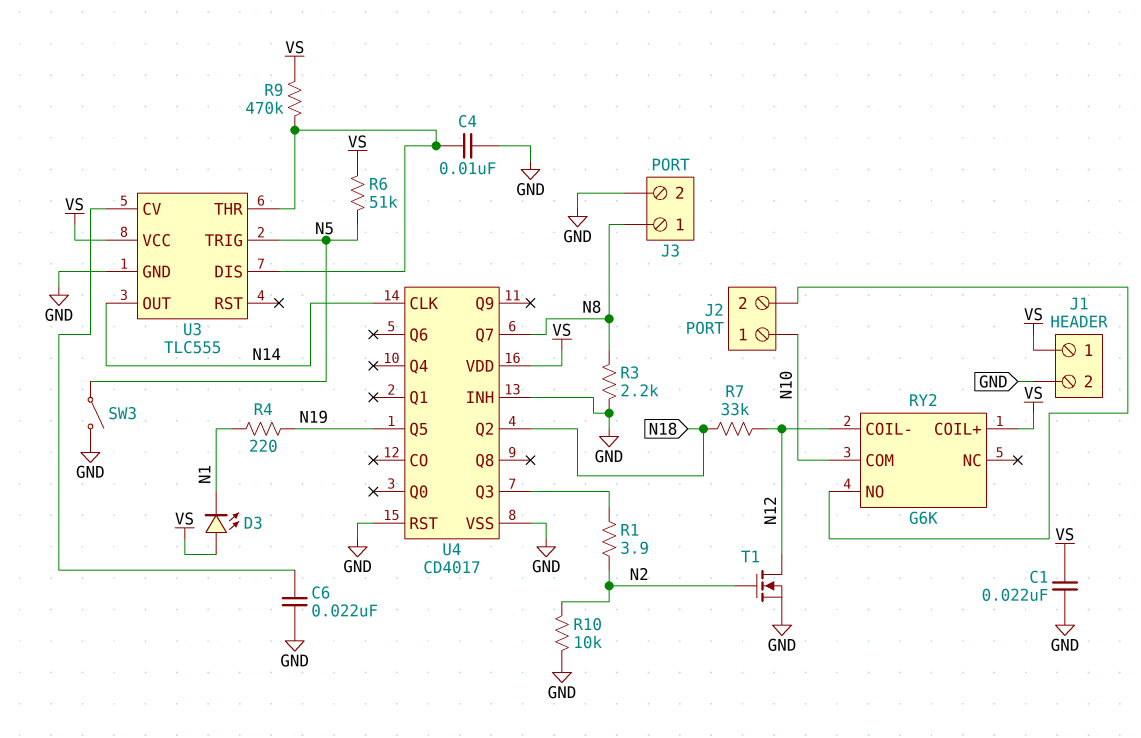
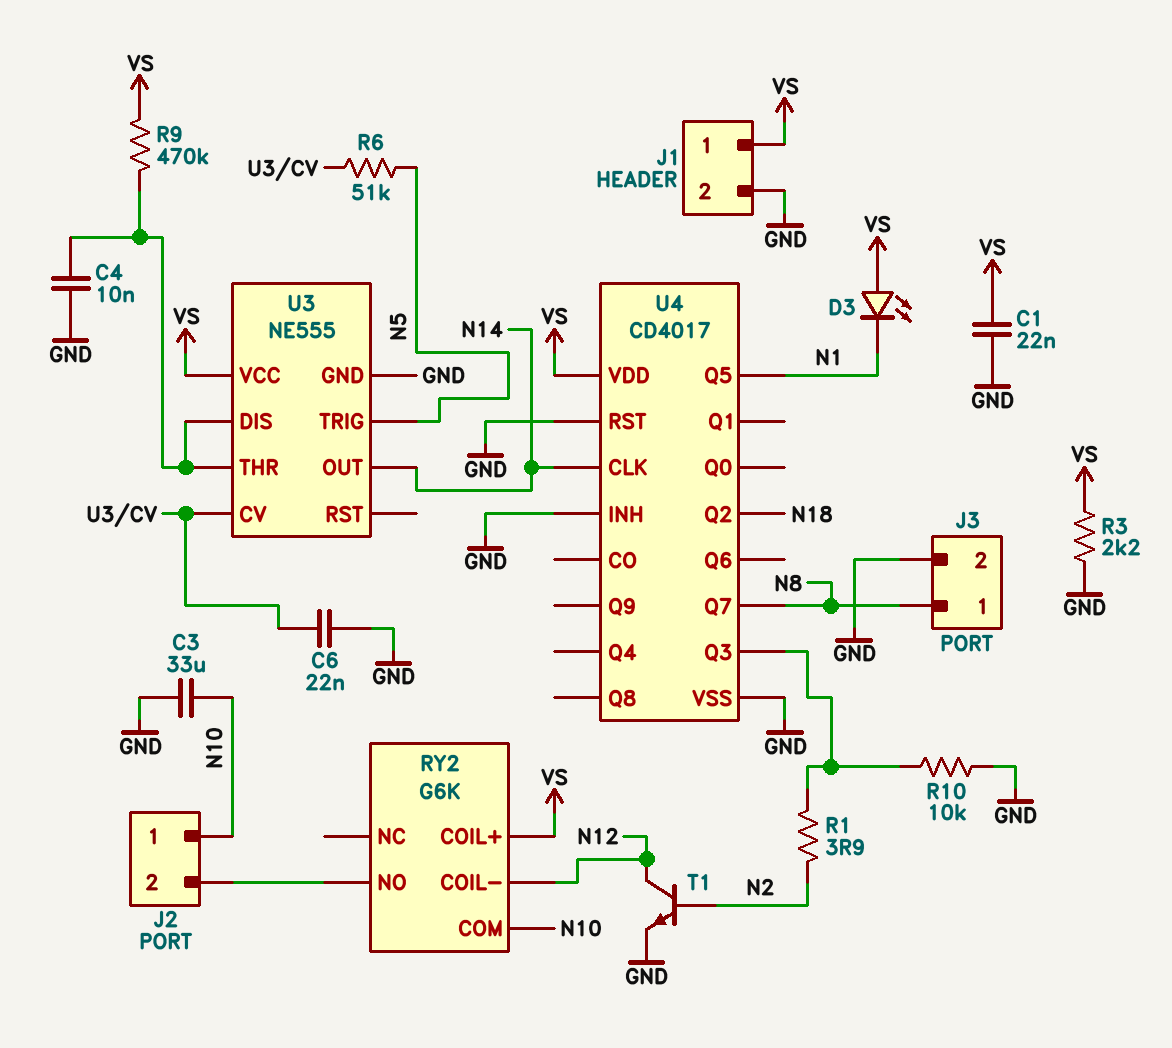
C3: none -> 33uF (GND, N10)
R3: 2.2k (GND, N8) -> 2.2k (GND, VS)
R4: 220 (N1, N19) -> none
R6: 51k (N5, VS) -> 51k (N5, U3/CV)
R7: 33k (N12, N18) -> none
R10: 10k (GND, N2) -> 10k (GND, U4/Q3)
SW3: switch (GND, N5) -> none
T1: NMOS (G N2, D N12, S GND) -> NPN (B N2, C N12, E GND)
U3: TLC555 -> NE555
U4 pin Q5: N19 -> N1

